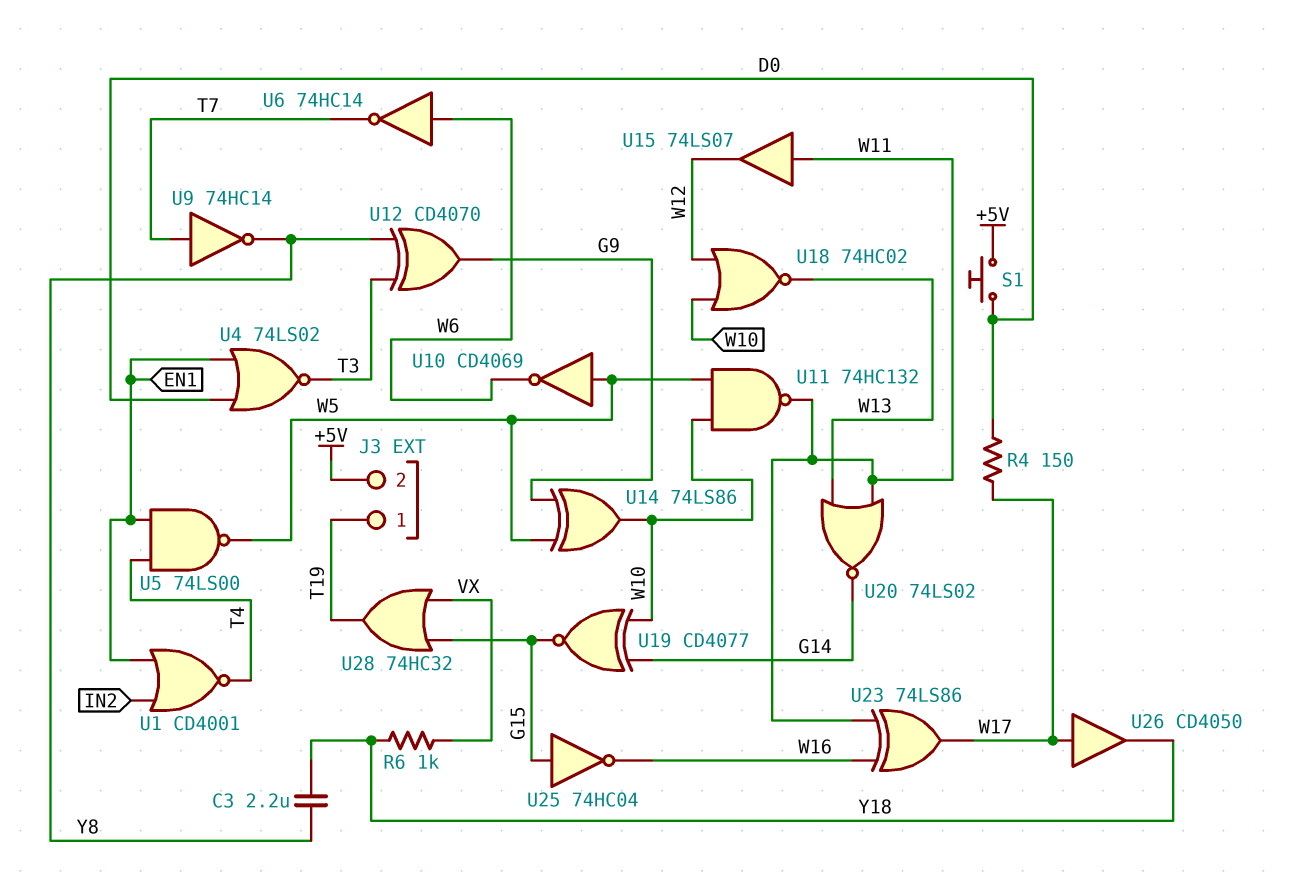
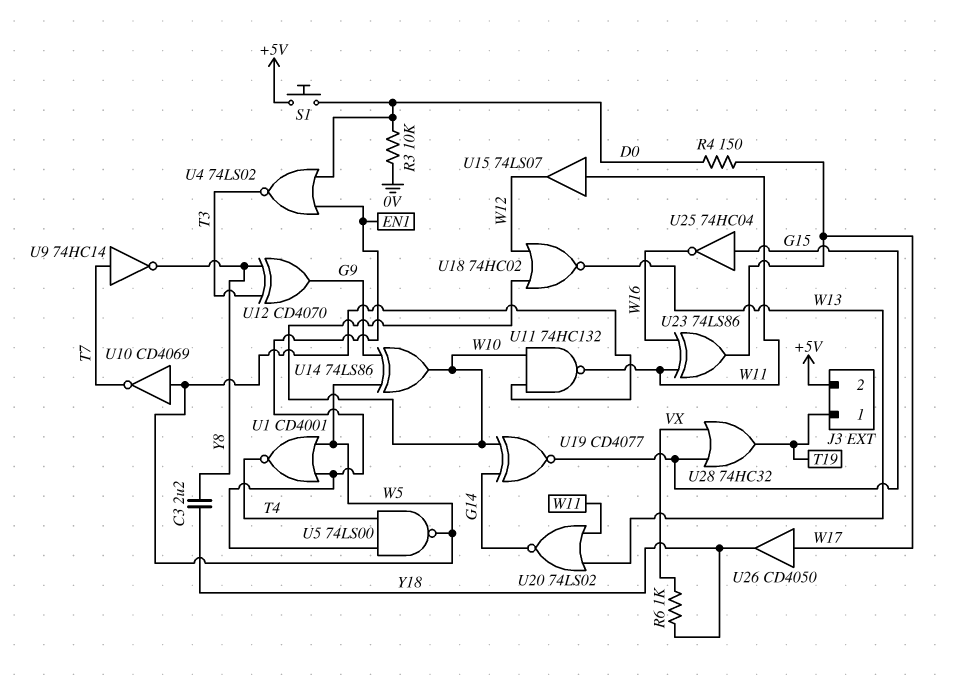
R3: none -> 10k (0V, D0)
U1: NOR CD4001 (in EN1, in IN2, out T4) -> NOR CD4001 (in EN1, in W5, out T4)
U6: NOT 74HC14 (in W6, out T7) -> none
U10: NOT CD4069 (in W5, out W6) -> NOT CD4069 (in W5, out T7)

